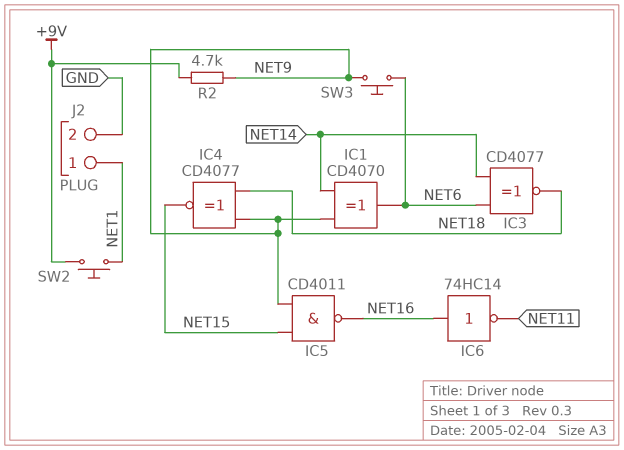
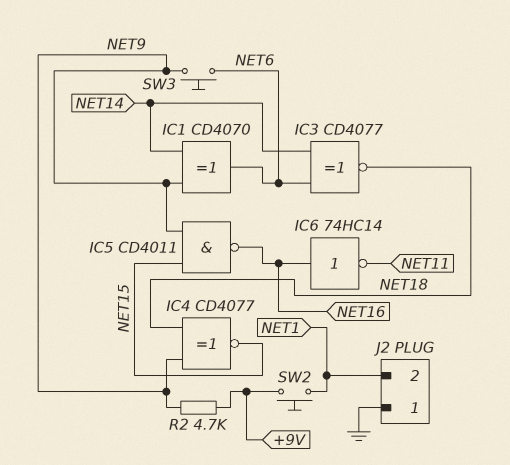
J2 pin 1: NET1 -> GND
J2 pin 2: GND -> NET1

